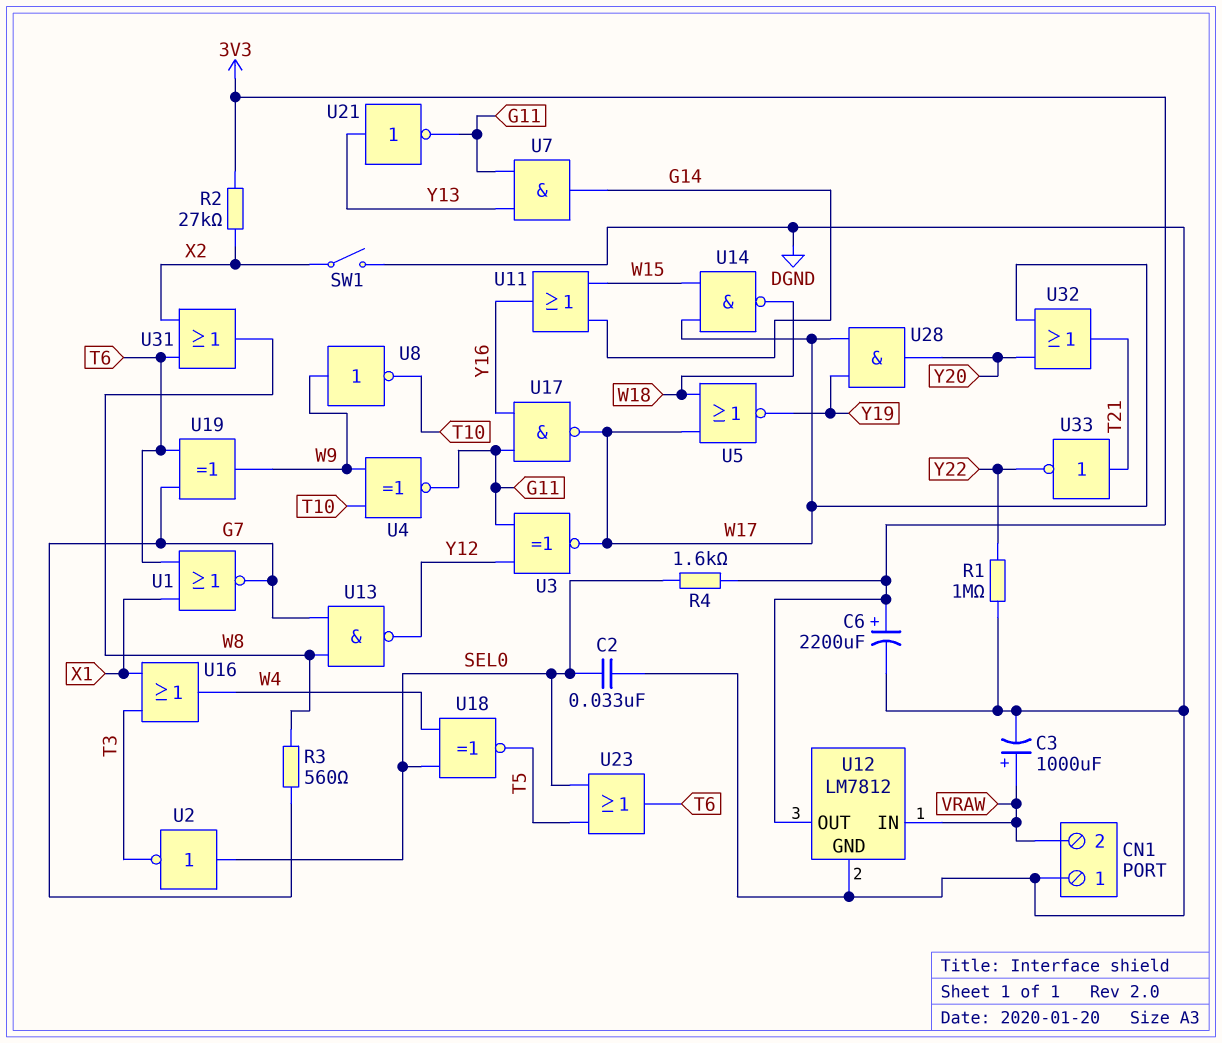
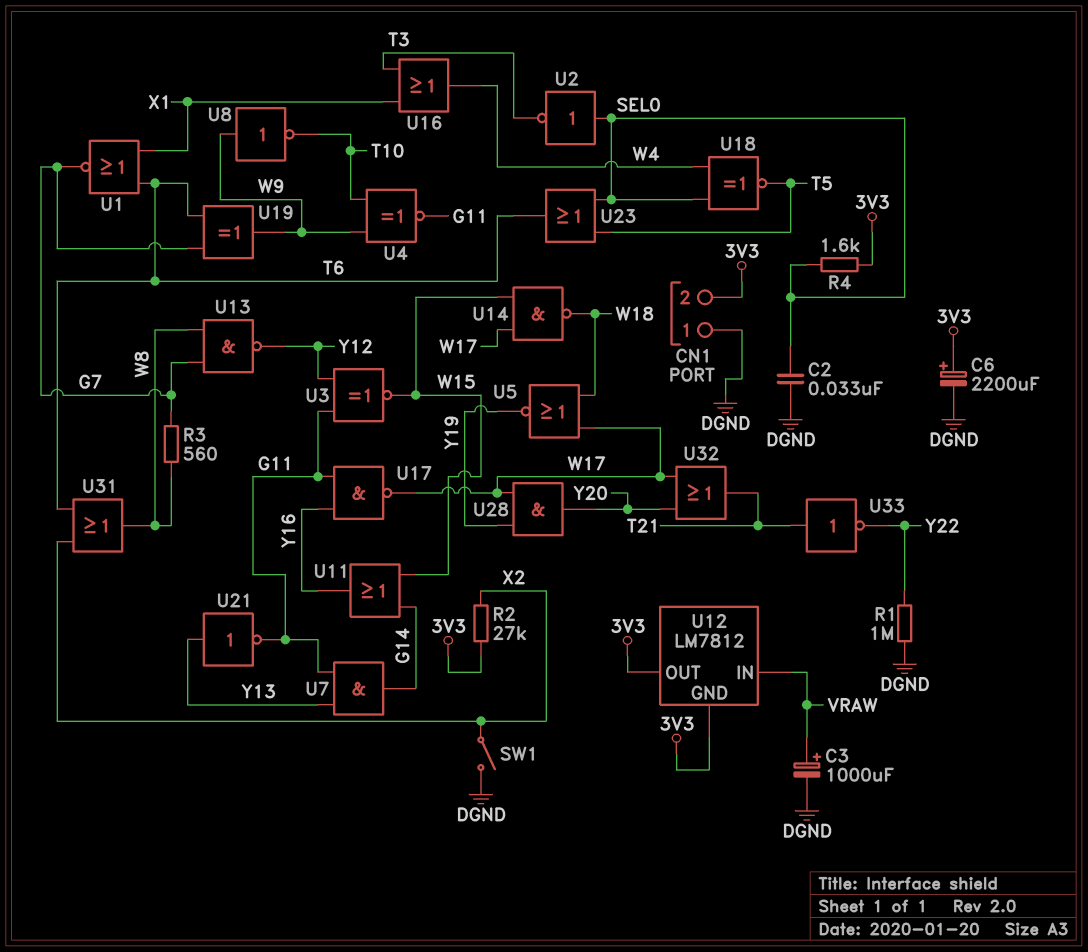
CN1 pin 2: VRAW -> 3V3
U3: XNOR (in G11, in Y12, out W17) -> XNOR (in G11, in Y12, out W15)
U12 pin GND: DGND -> 3V3

